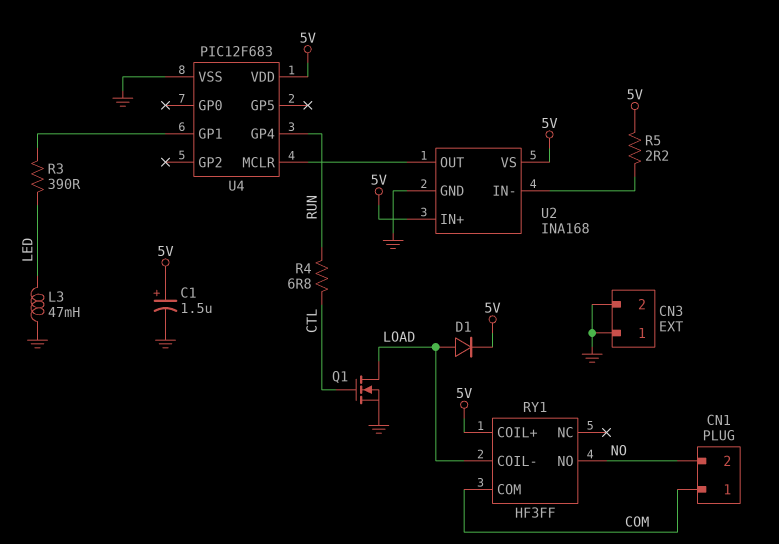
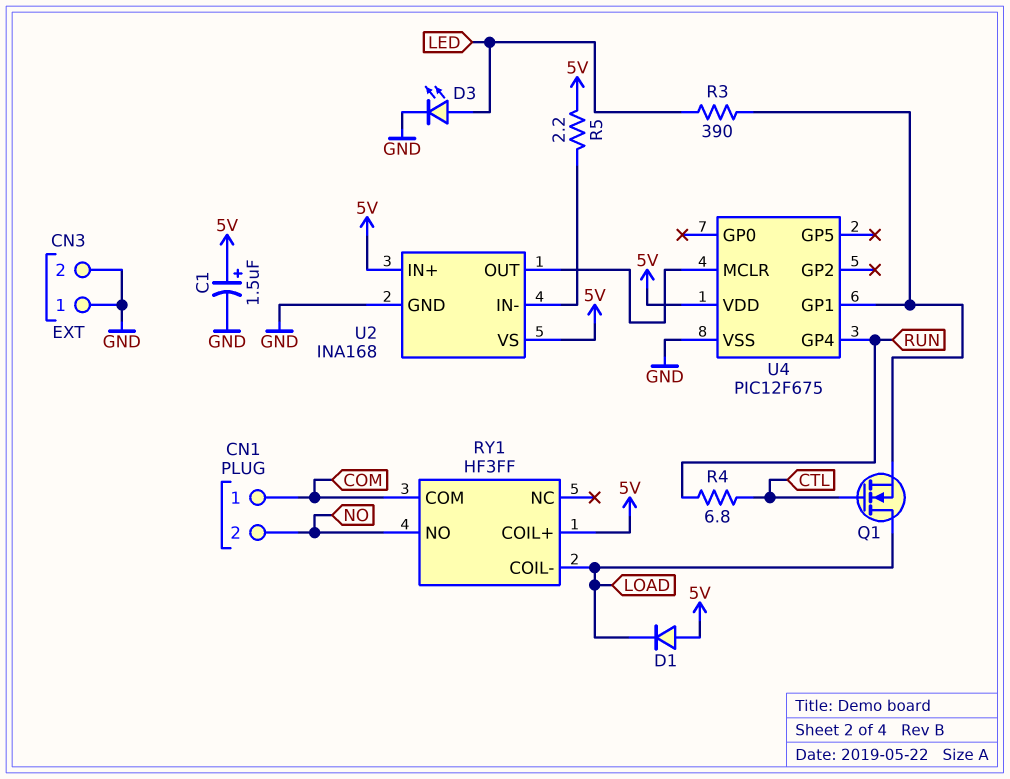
D1: diode (A LOAD, K 5V) -> diode (A 5V, K LOAD)
D3: none -> LED (A LED, K GND)
L3: 47mH (GND, LED) -> none
Q1: NMOS (G CTL, D LOAD, S GND) -> NMOS (G CTL, D LOAD, S U4/GP1)
U4: PIC12F683 -> PIC12F675

